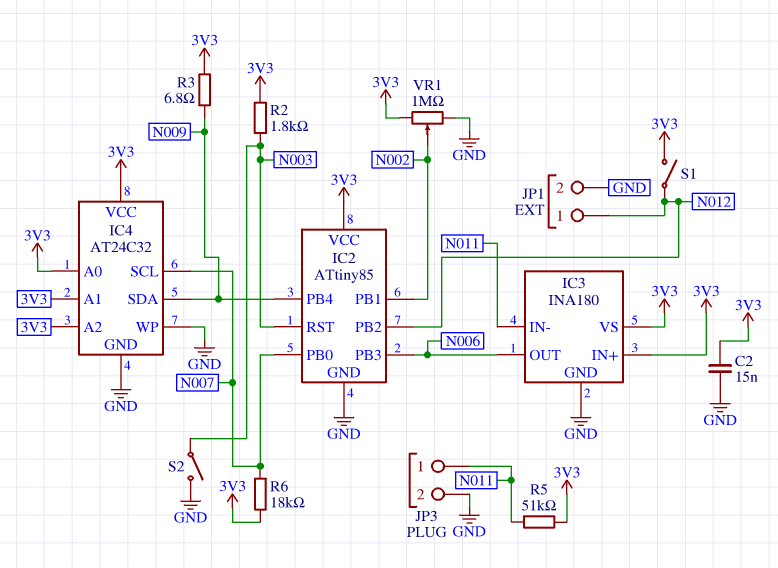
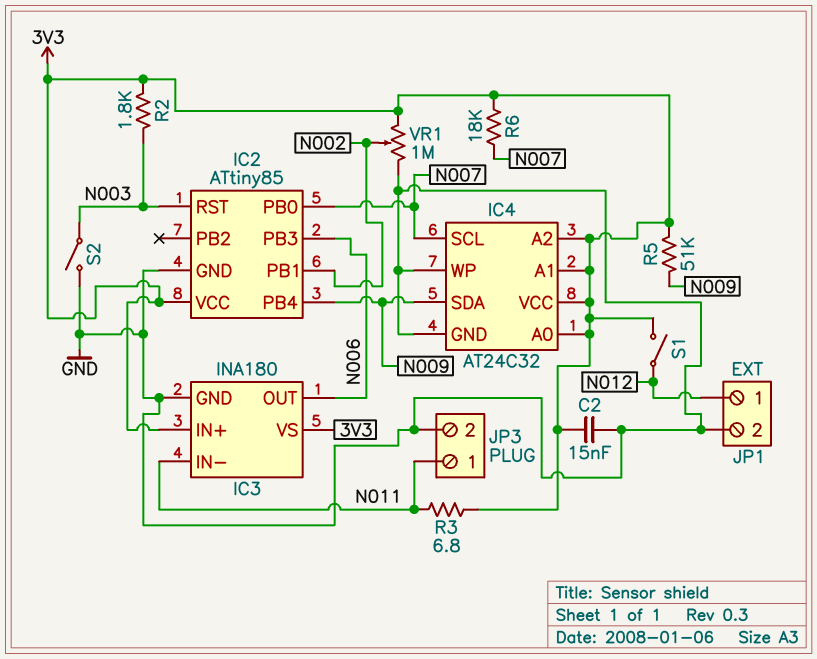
IC2 pin PB2: N012 -> none
R3: 6.8 (3V3, N009) -> 6.8 (3V3, N011)
R5: 51k (3V3, N011) -> 51k (3V3, N009)

